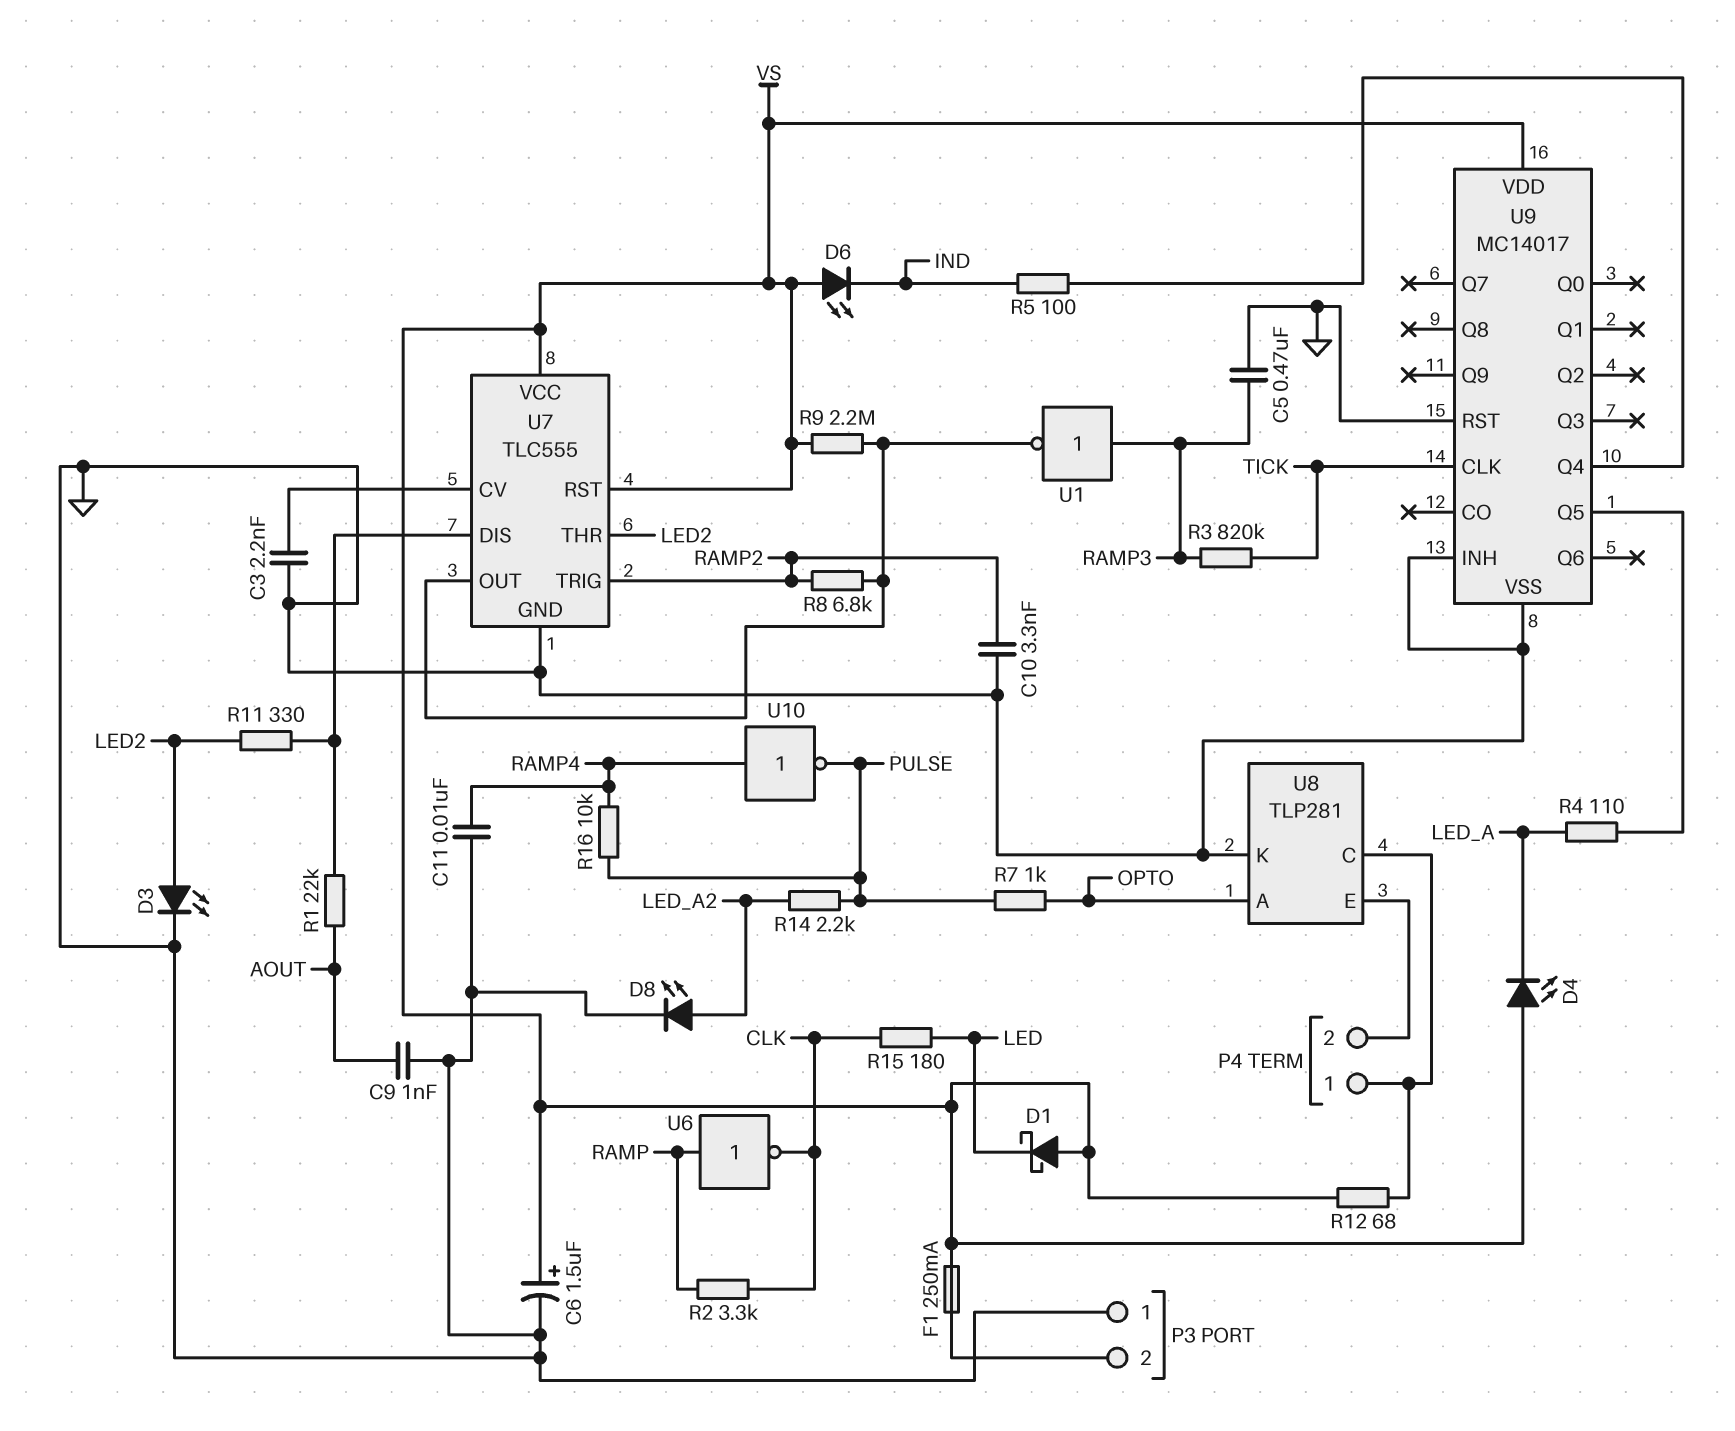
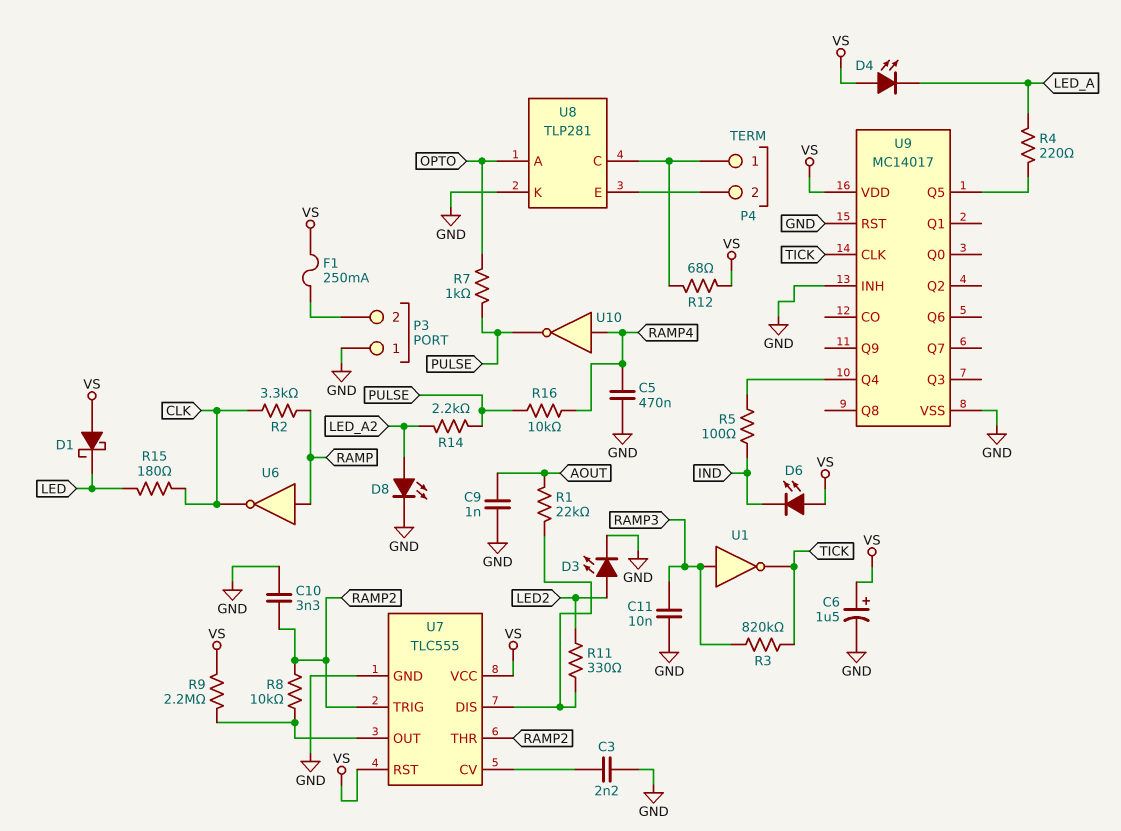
C5: 470nF (GND, RAMP3) -> 470nF (GND, RAMP4)
C11: 10nF (GND, RAMP4) -> 10nF (GND, RAMP3)
R4: 110 (LED_A, U9/Q5) -> 220 (LED_A, U9/Q5)
R8: 6.8k (RAMP2, U7/OUT) -> 10k (RAMP2, U7/OUT)
U1: NOT (in RAMP3, out U7/OUT) -> NOT (in RAMP3, out TICK)
U7 pin THR: LED2 -> RAMP2

